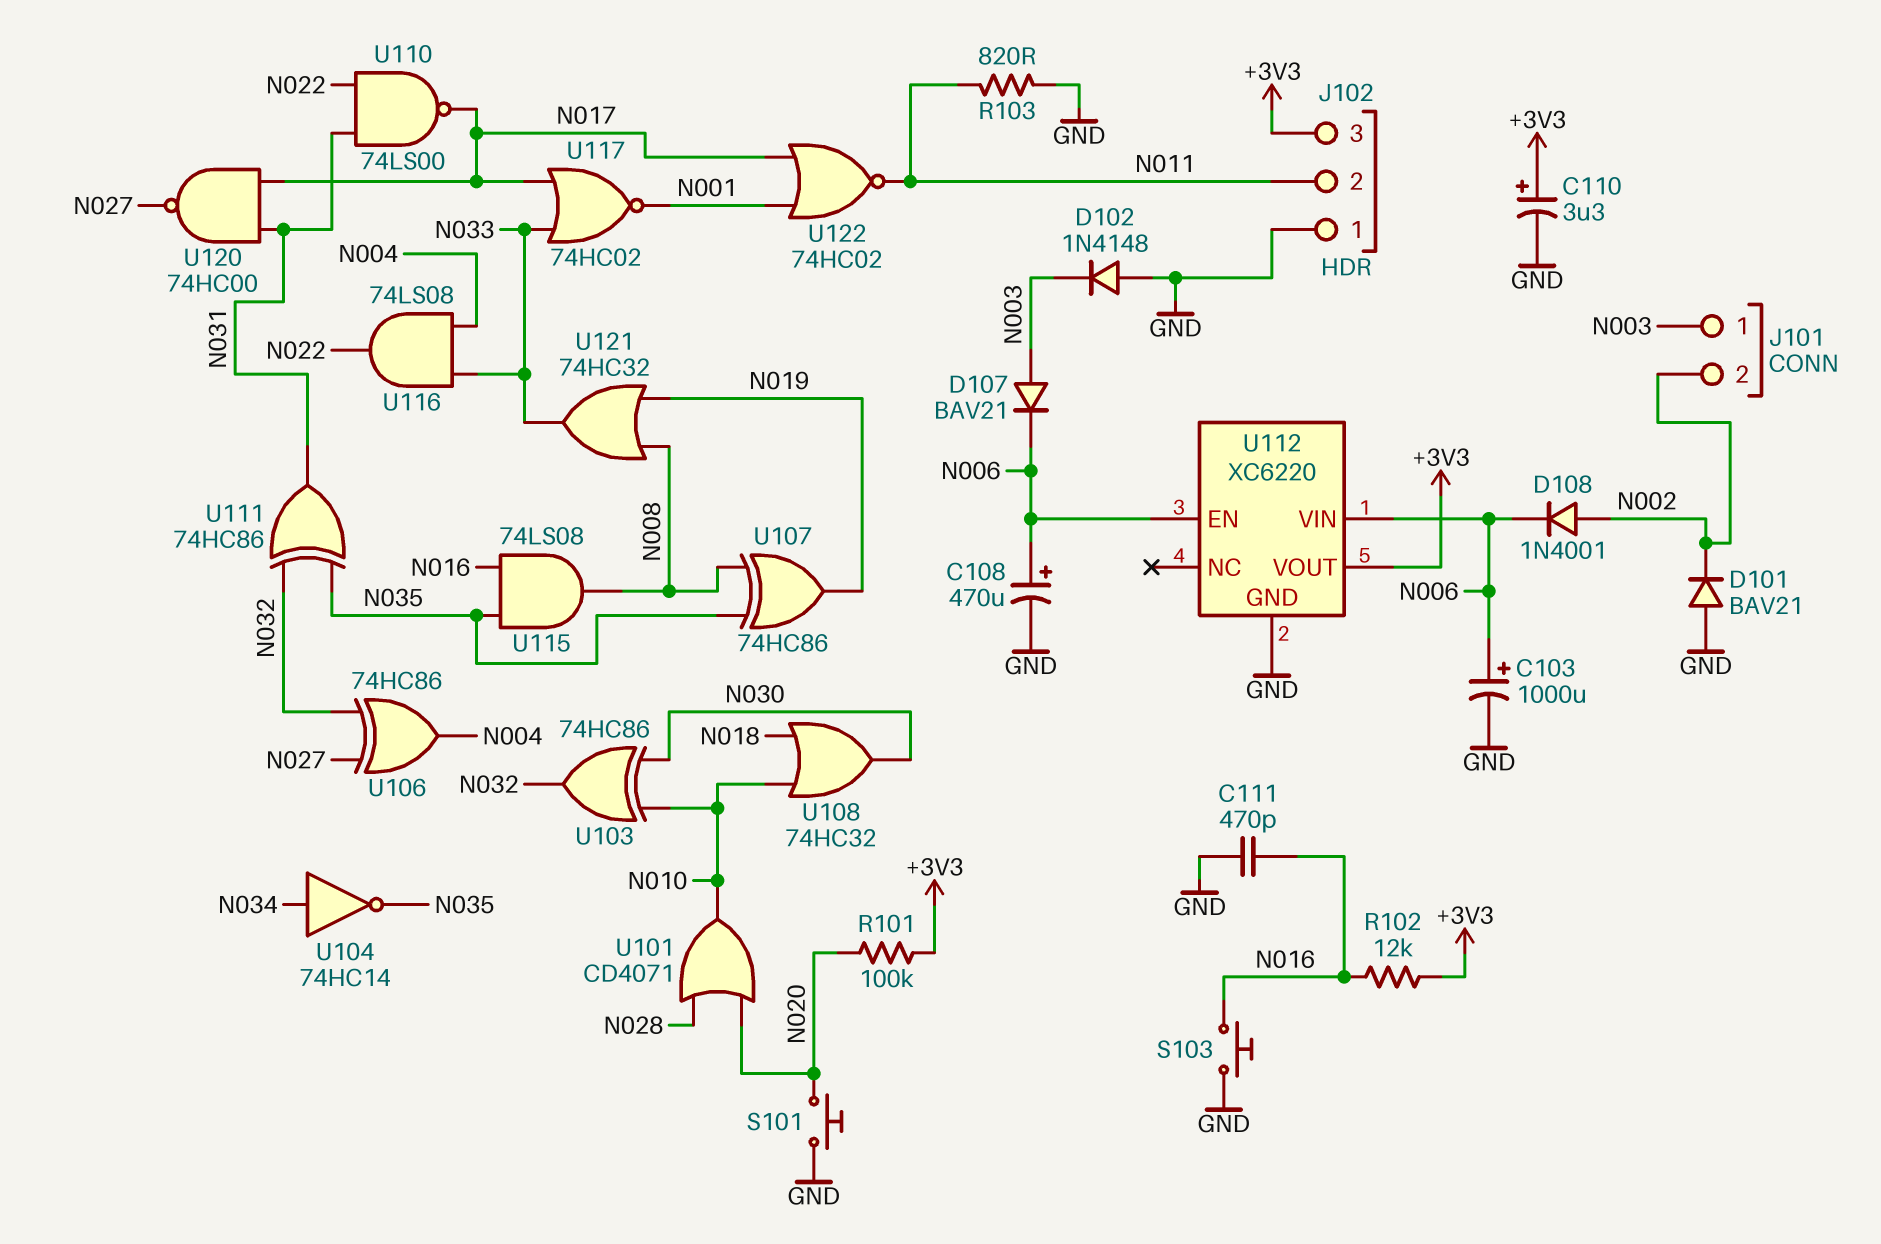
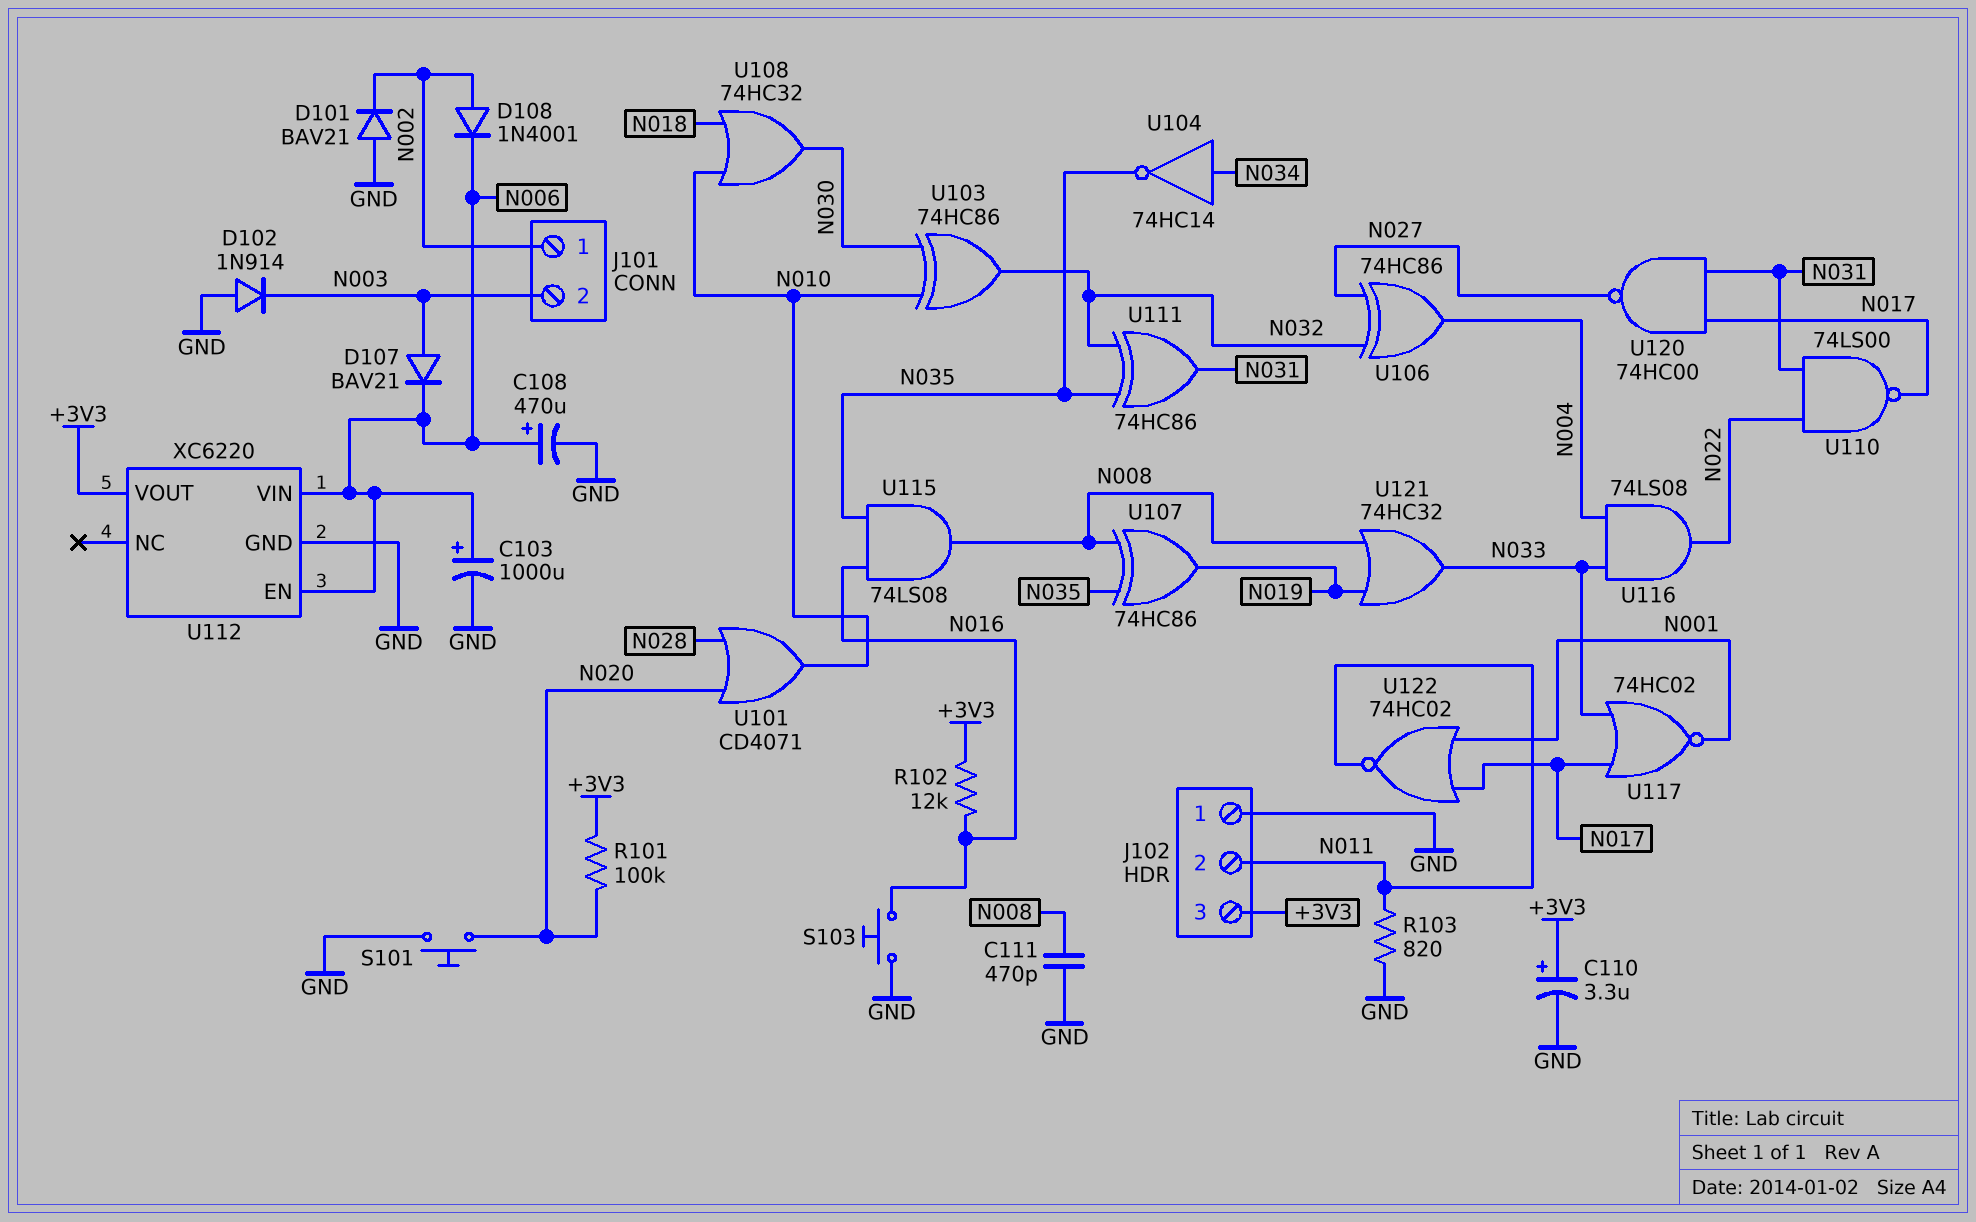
C111: 470pF (GND, N016) -> 470pF (GND, N008)
D102: diode 1N4148 (A GND, K N003) -> diode 1N914 (A GND, K N003)
J101 pin 1: N003 -> N002
J101 pin 2: N002 -> N003

